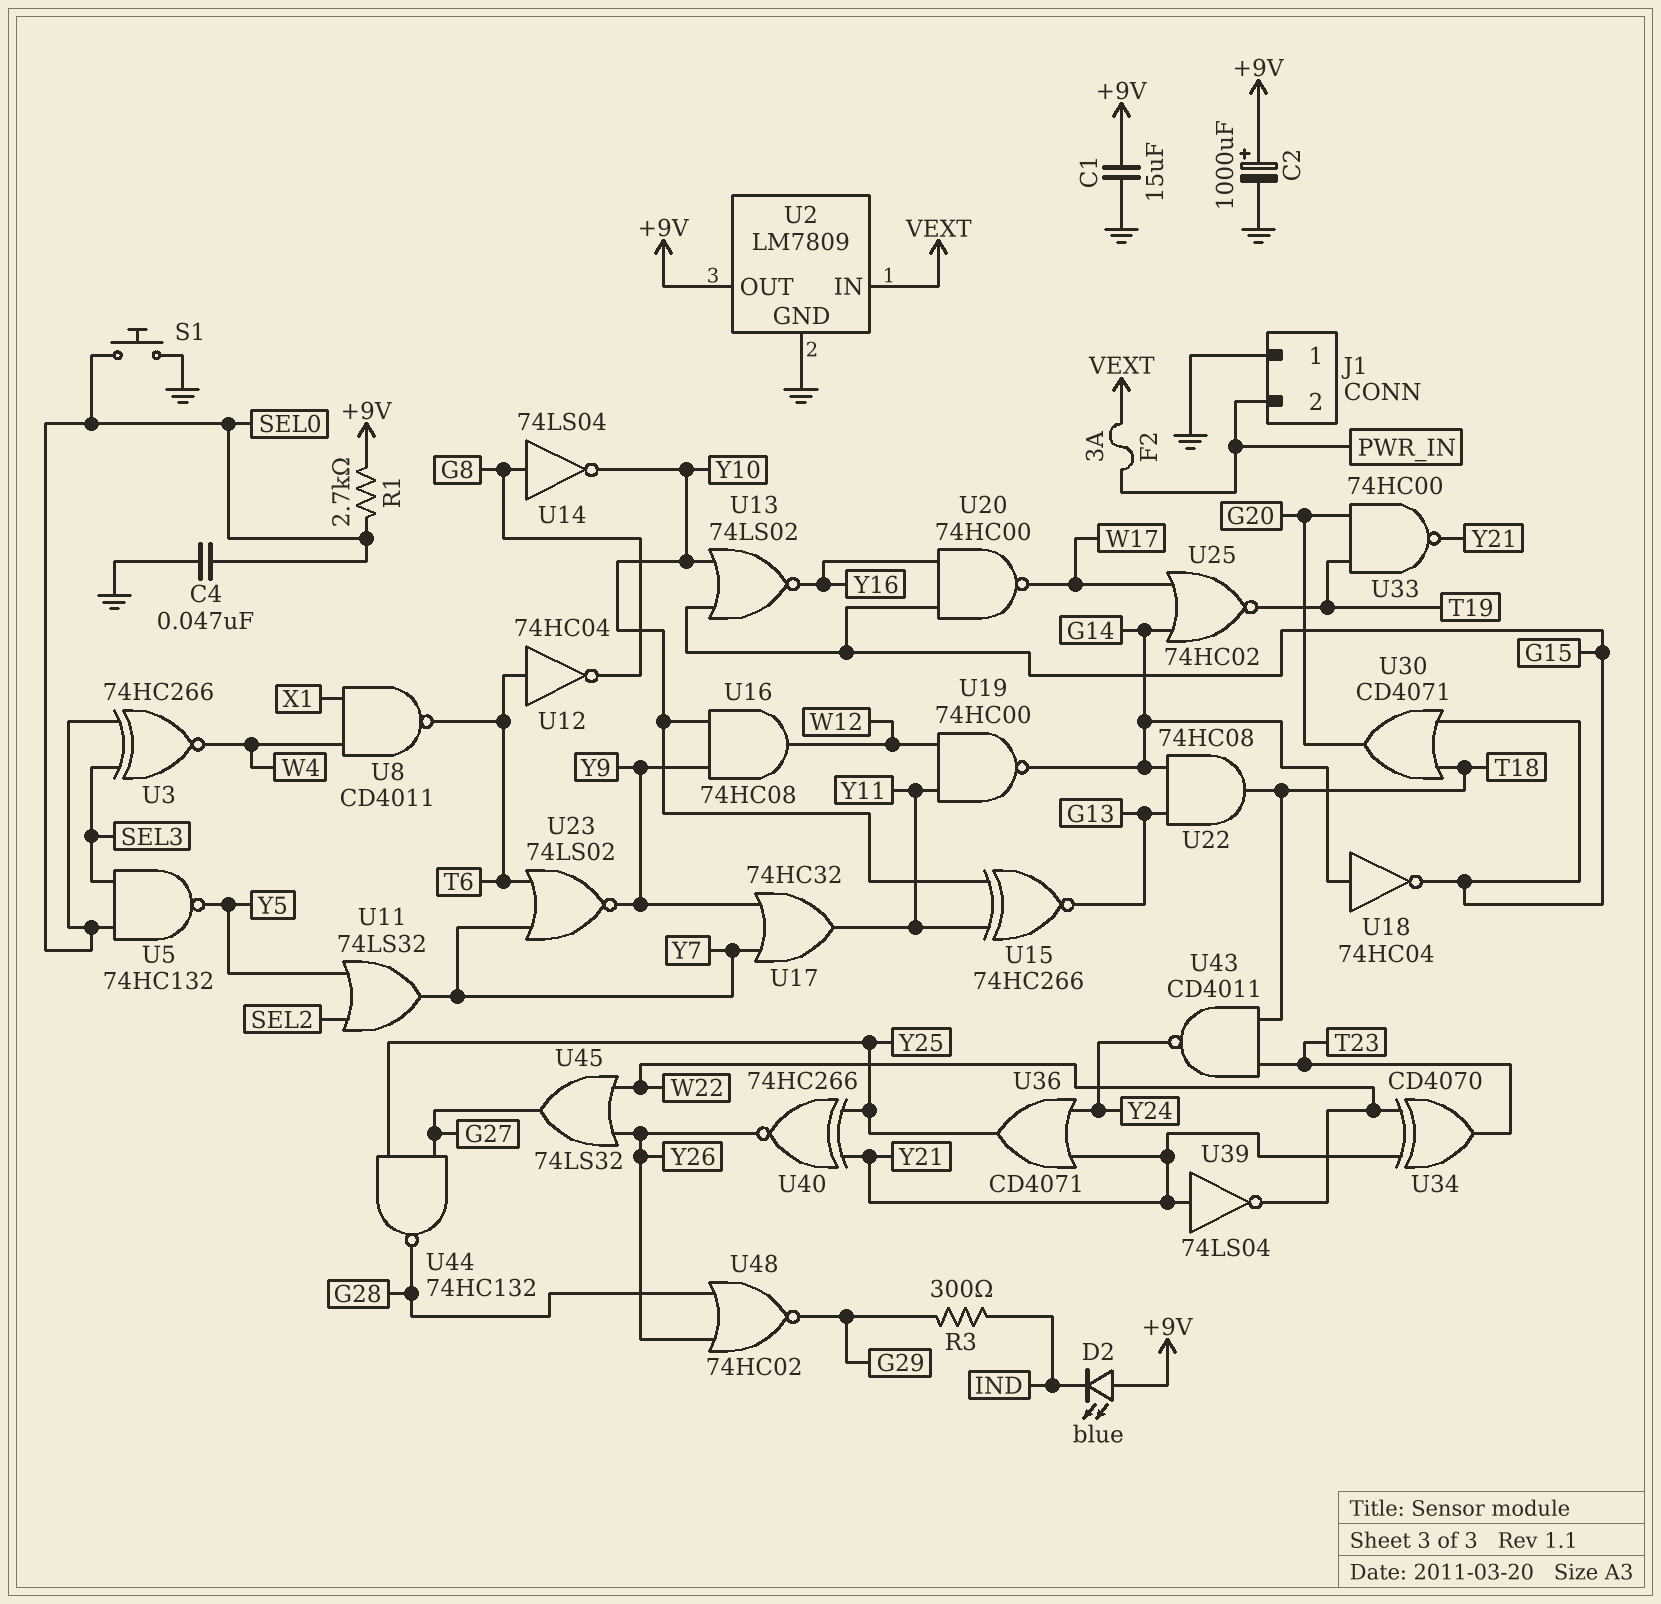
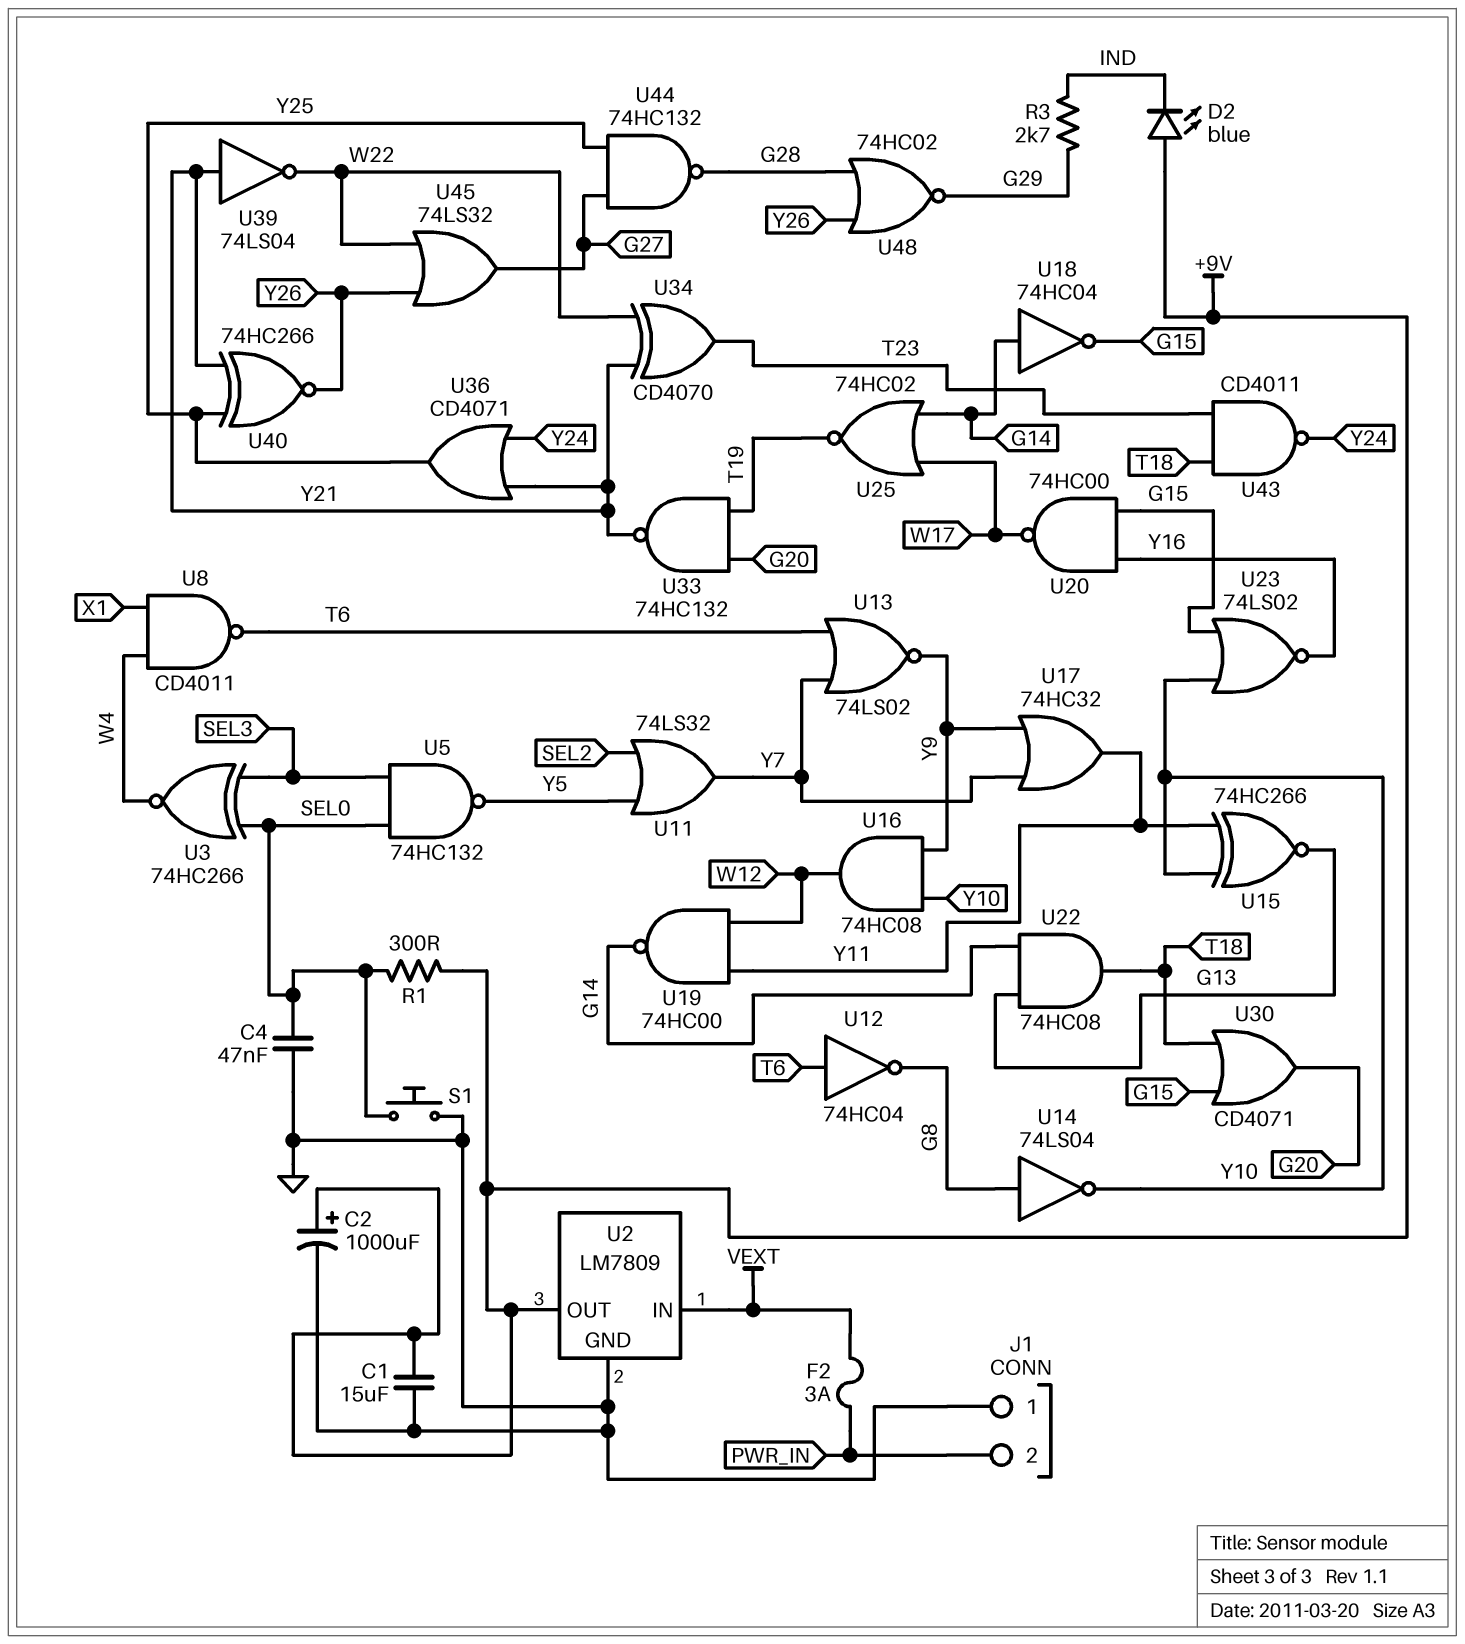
R1: 2.7k (+9V, SEL0) -> 300 (+9V, SEL0)
R3: 300 (G29, IND) -> 2.7k (G29, IND)
U13: NOR 74LS02 (in G15, in Y10, out Y16) -> NOR 74LS02 (in T6, in Y7, out Y9)
U23: NOR 74LS02 (in T6, in Y7, out Y9) -> NOR 74LS02 (in G15, in Y10, out Y16)
U33: NAND 74HC00 (in G20, in T19, out Y21) -> NAND 74HC132 (in G20, in T19, out Y21)

